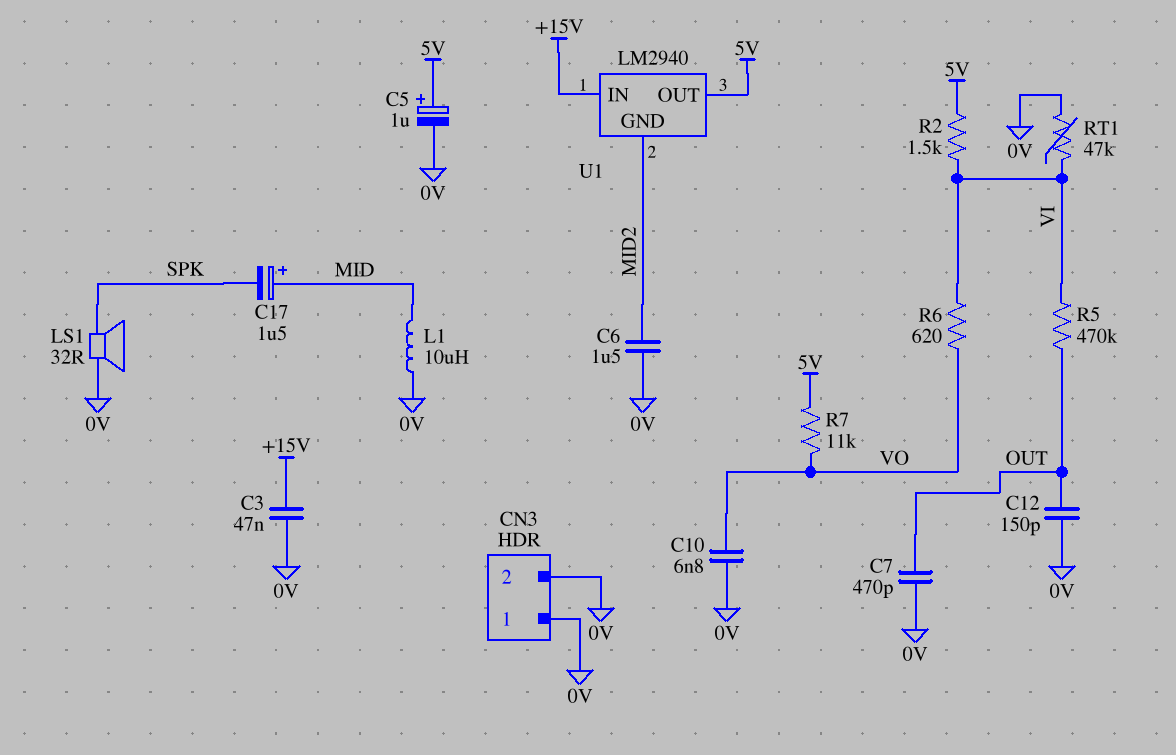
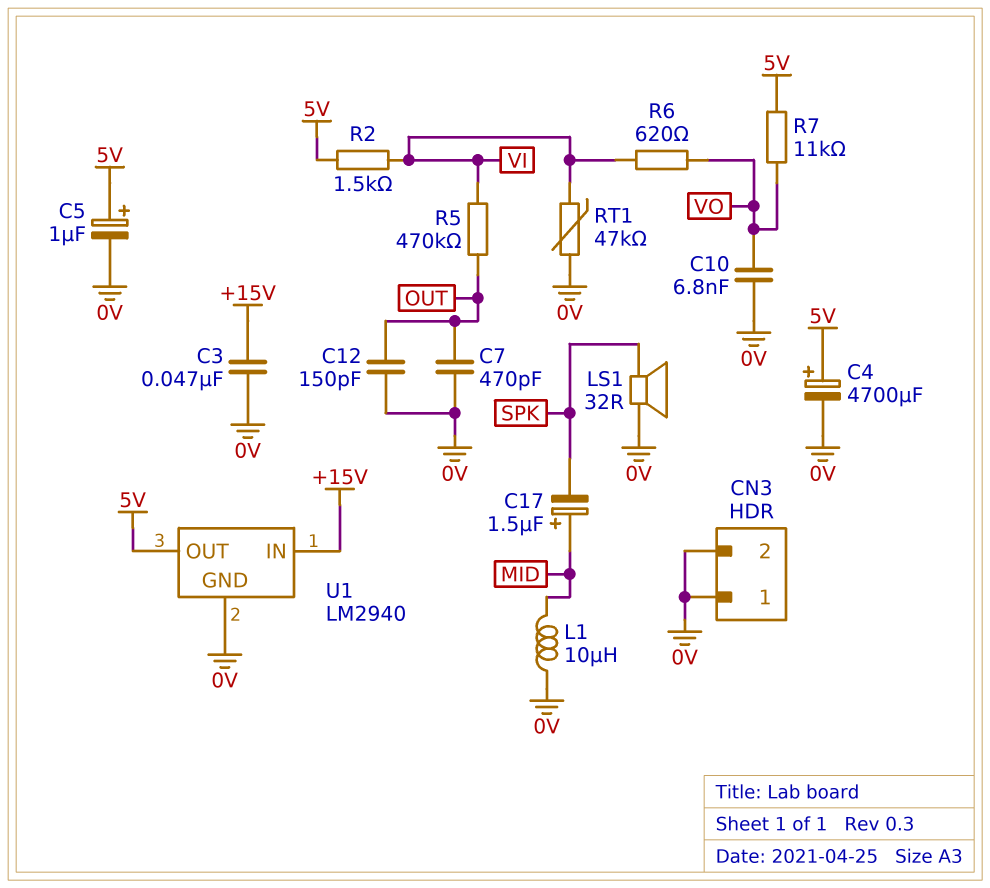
C4: none -> 4700uF (plus 5V, minus 0V)
C6: 1.5uF (0V, MID2) -> none
U1 pin GND: MID2 -> 0V

